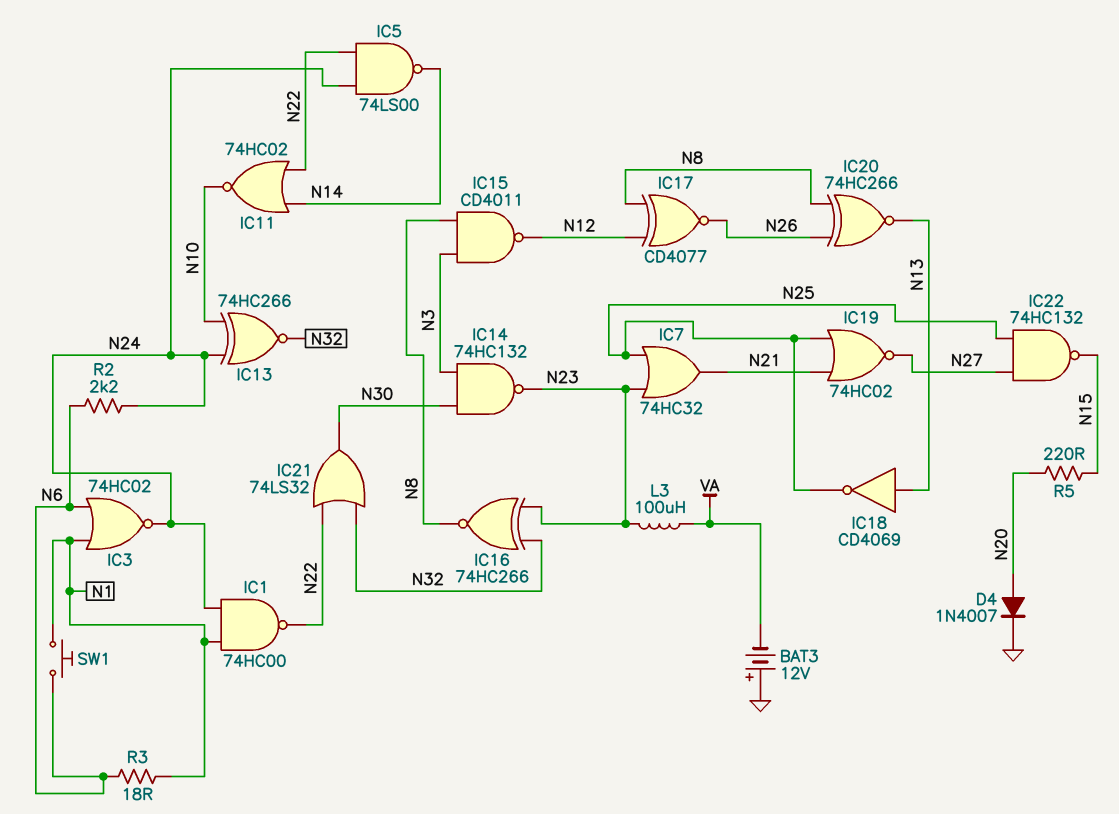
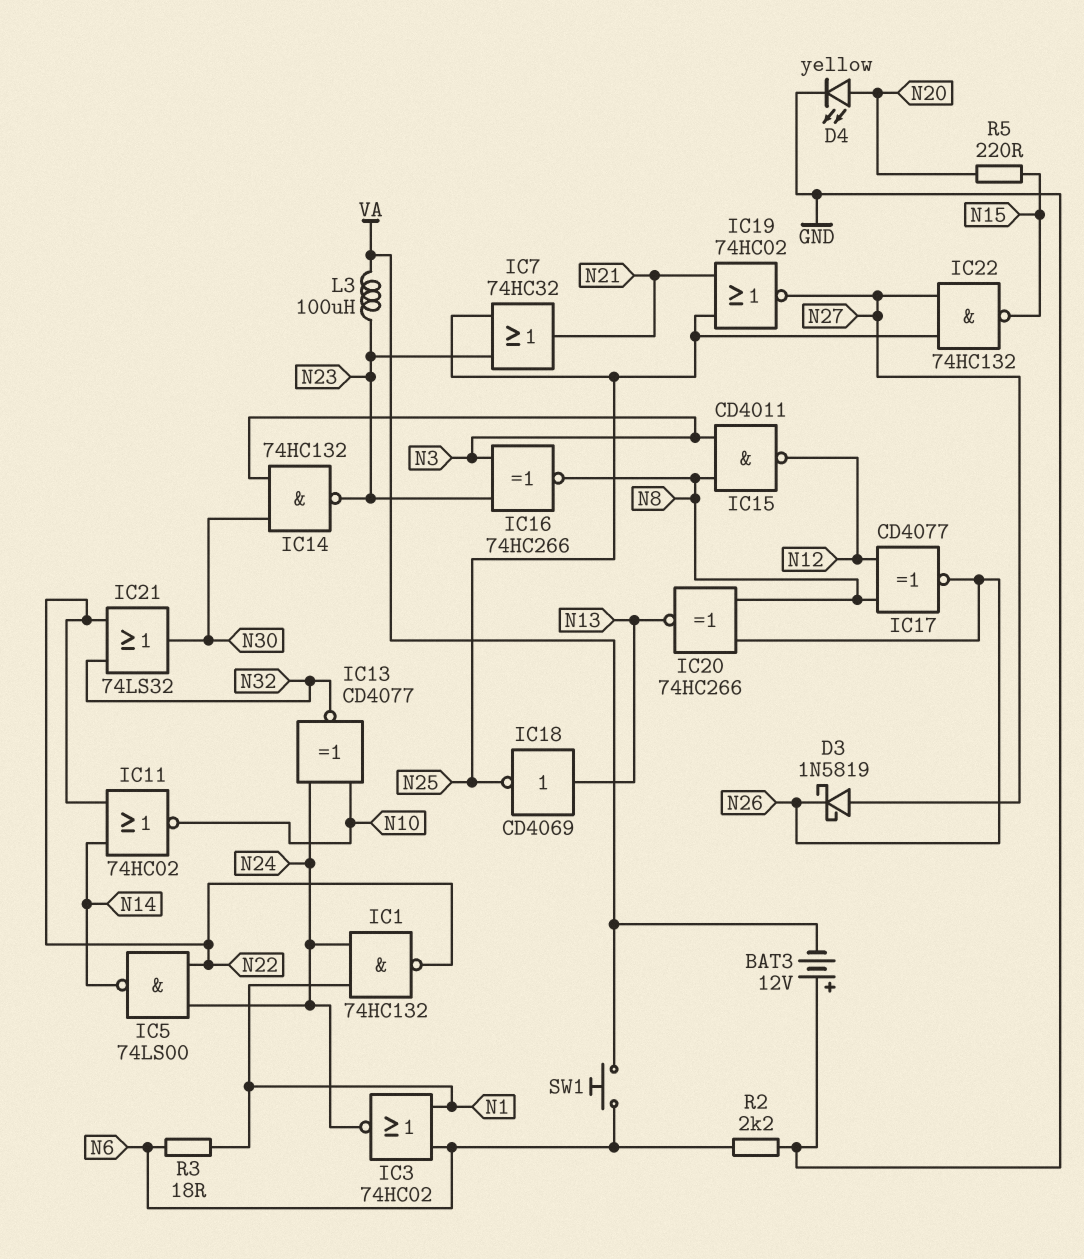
D3: none -> schottky 1N5819 (A N27, K N26)
D4: diode 1N4007 (A N20, K GND) -> LED yellow (A N20, K GND)
IC1: NAND 74HC00 (in N1, in N24, out N22) -> NAND 74HC132 (in N1, in N24, out N22)
IC13: XNOR 74HC266 (in N10, in N24, out N32) -> XNOR CD4077 (in N10, in N24, out N32)
IC16: XNOR 74HC266 (in N23, in N32, out N8) -> XNOR 74HC266 (in N3, in N23, out N8)
R2: 2.2k (N6, N24) -> 2.2k (GND, N6)
SW1: button (N1, N6) -> button (N6, VA)

